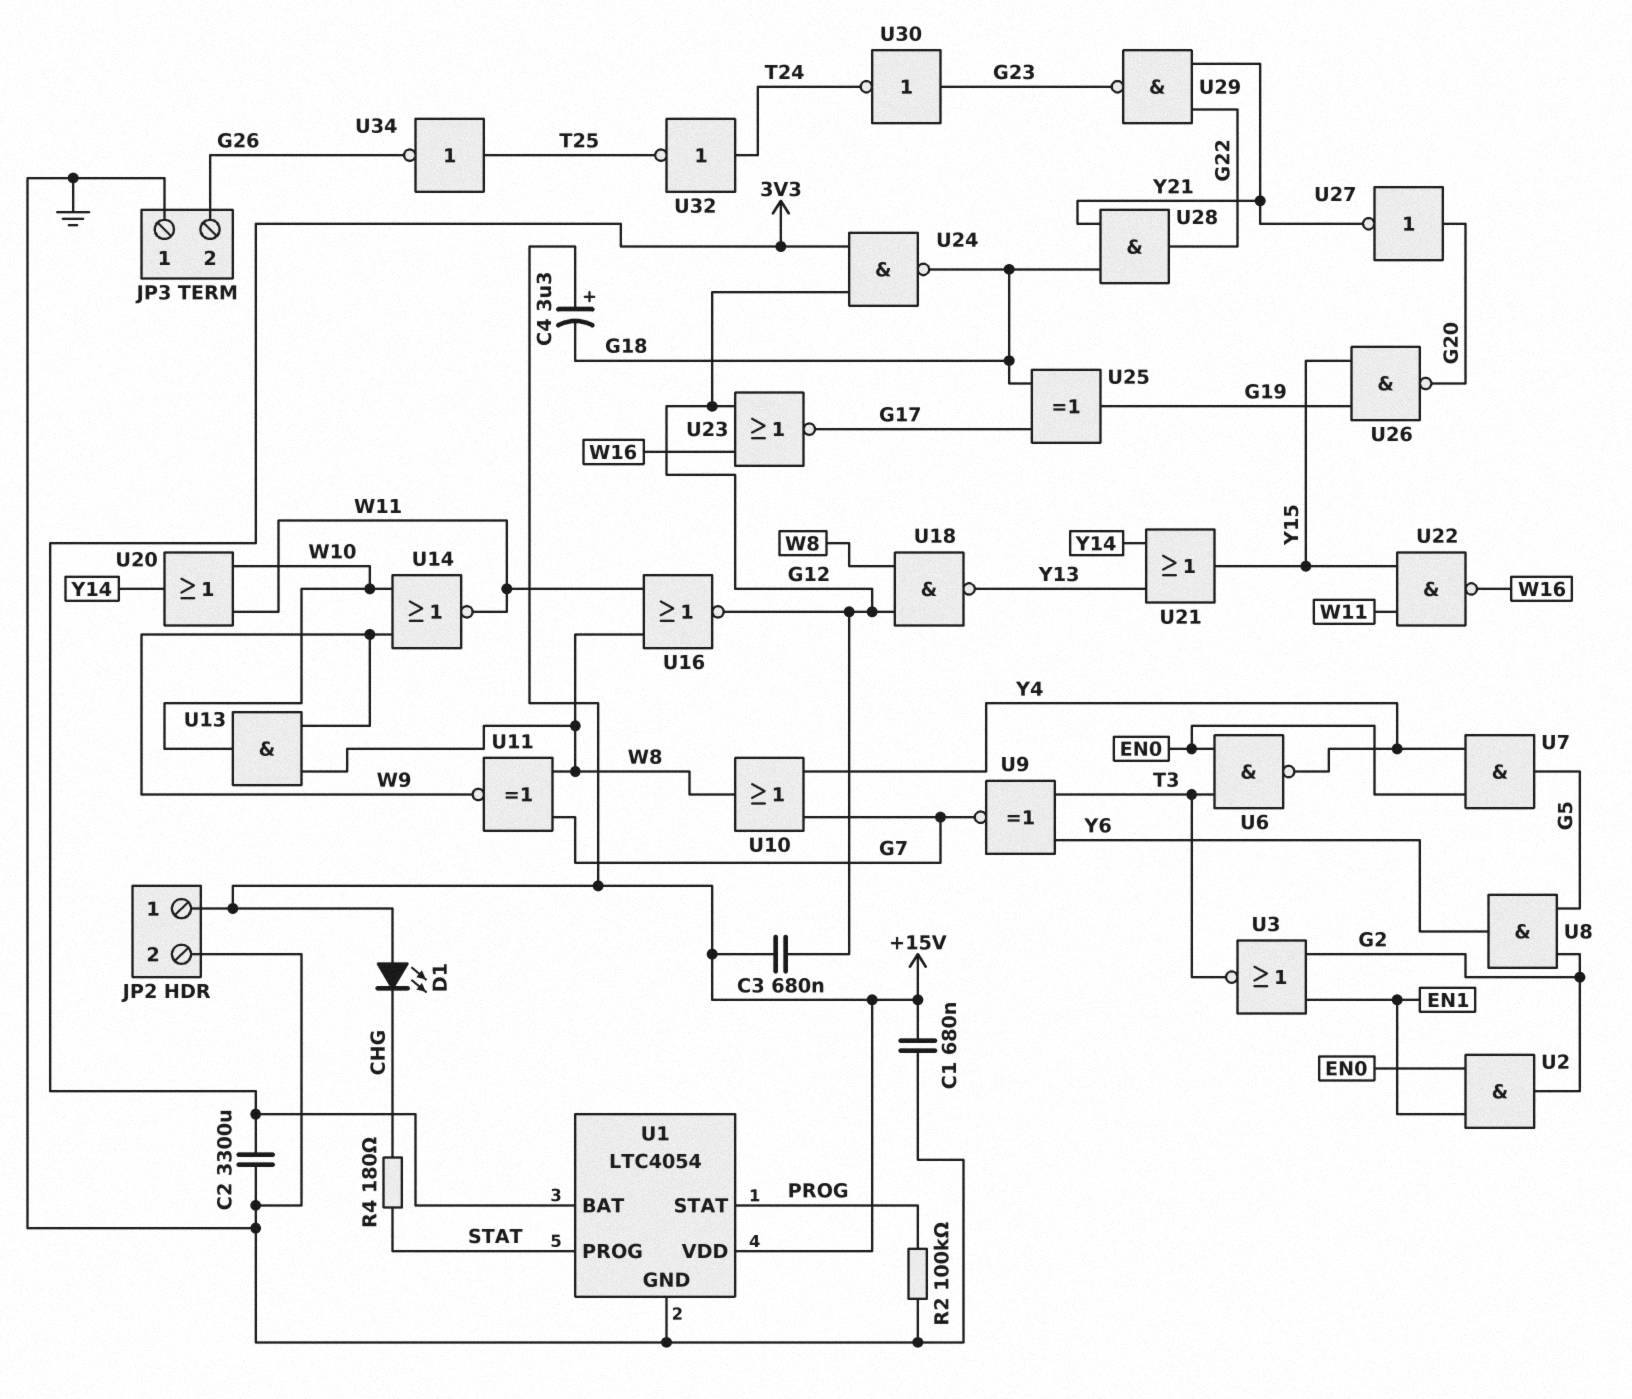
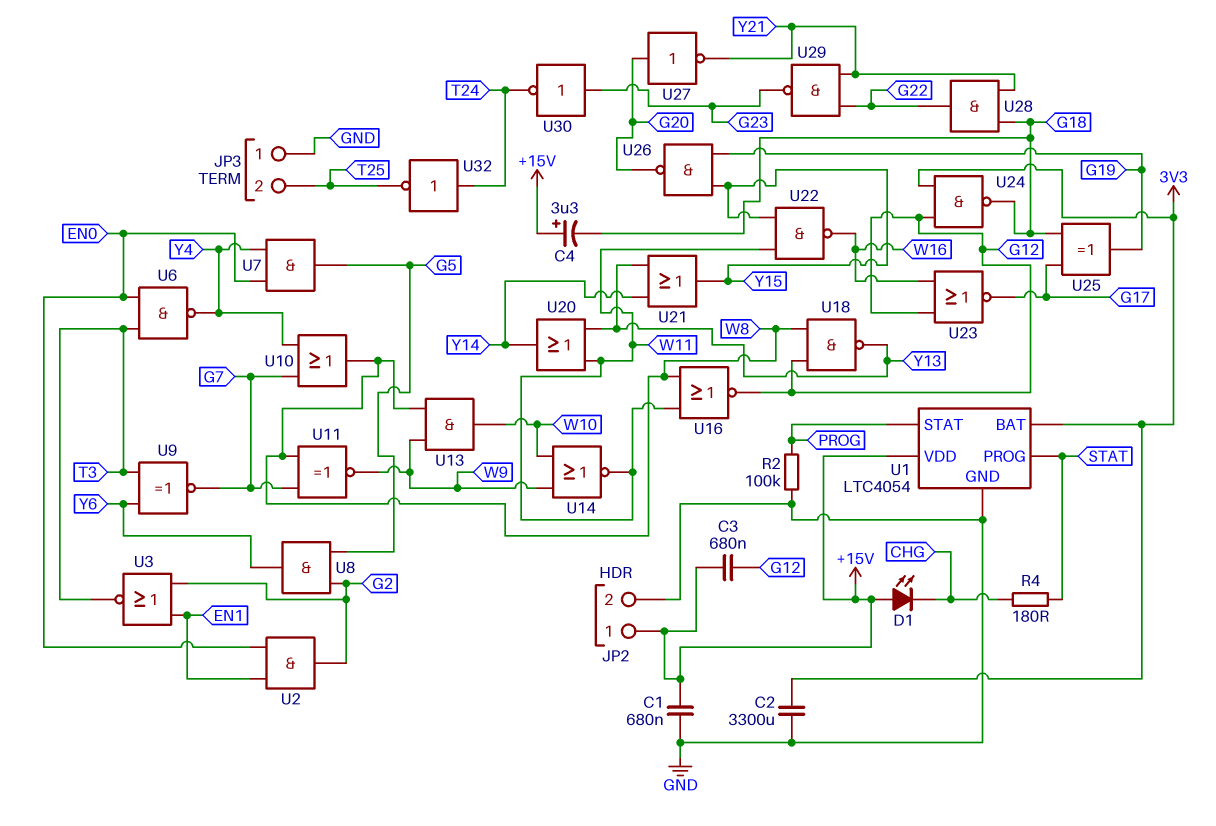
JP3 pin 2: G26 -> T25
U20: OR (in W10, in W11, out Y14) -> OR (in W11, in Y13, out Y14)
U34: NOT (in T25, out G26) -> none

